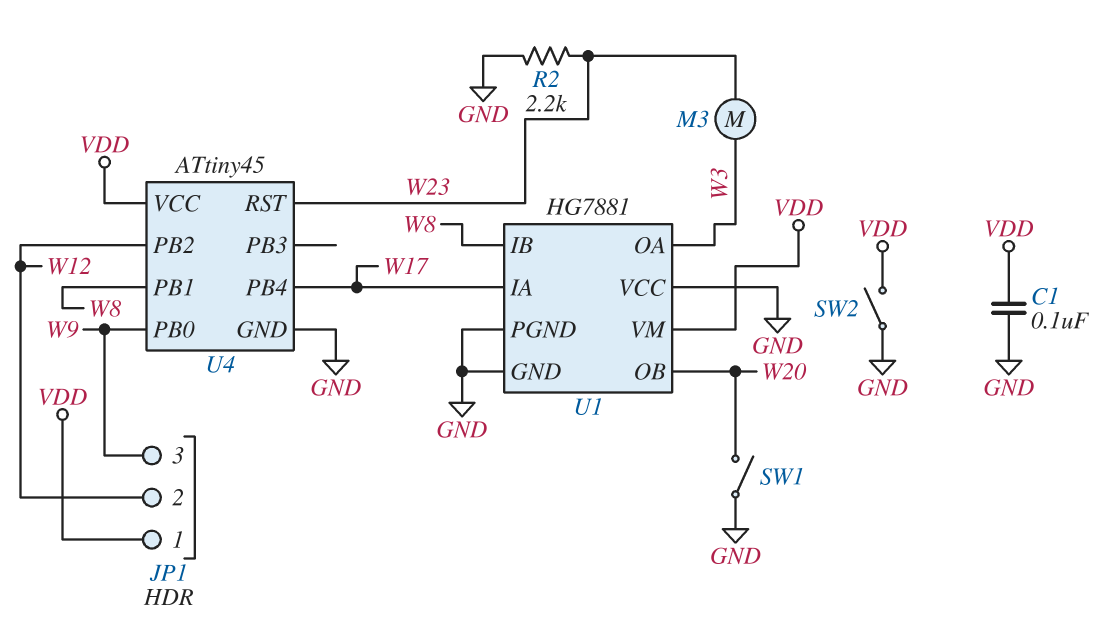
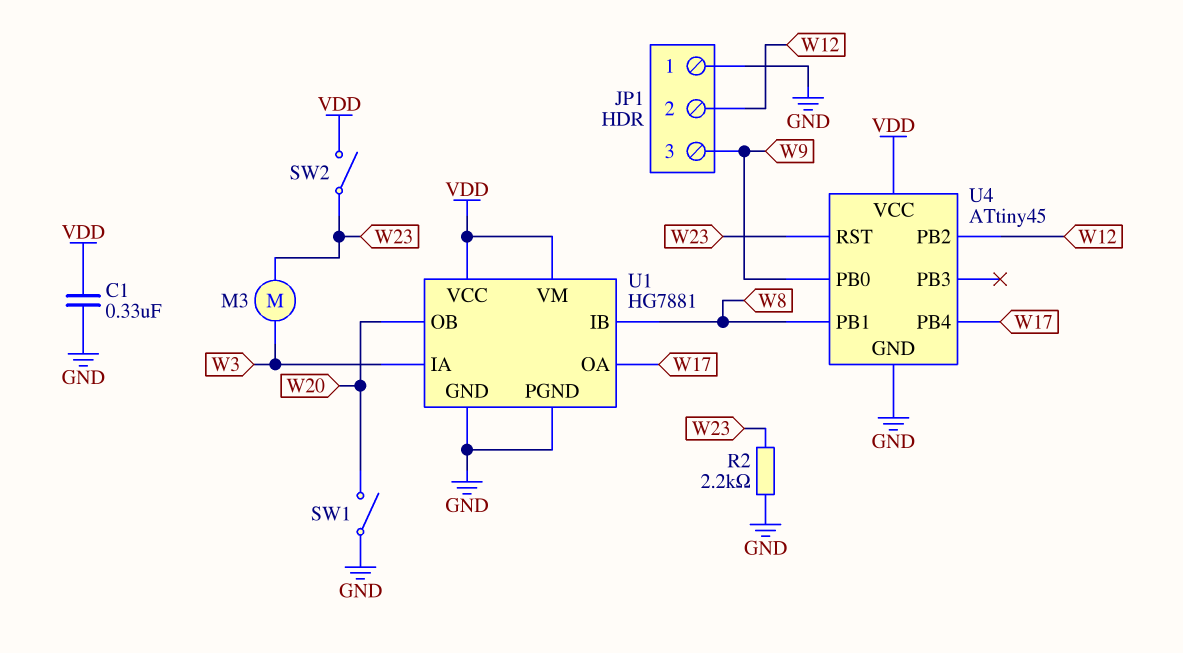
C1: 100nF (GND, VDD) -> 330nF (GND, VDD)
JP1 pin 1: VDD -> GND
SW2: switch (GND, VDD) -> switch (VDD, W23)
U1 pin IA: W17 -> W3
U1 pin OA: W3 -> W17
U1 pin VCC: GND -> VDD

